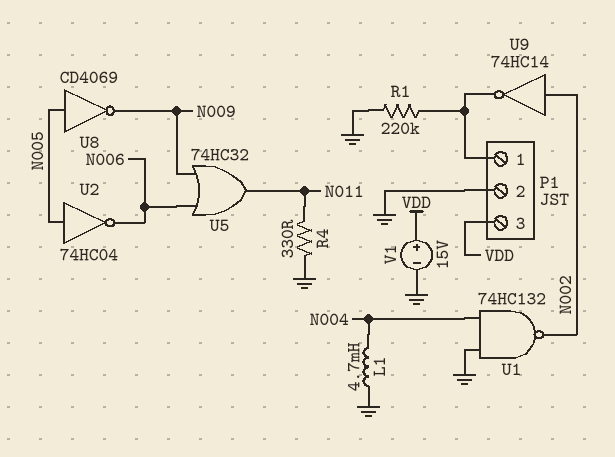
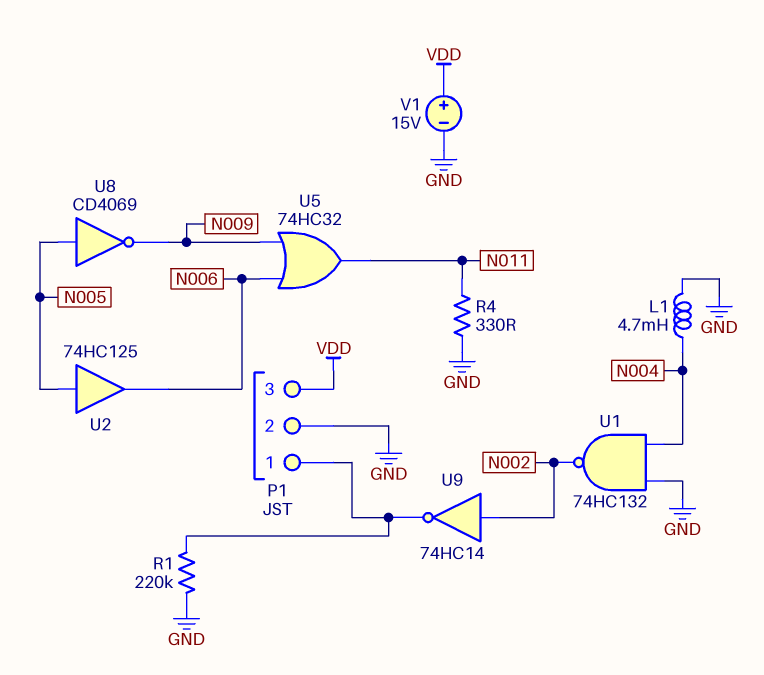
U2: NOT 74HC04 (in N005, out N006) -> buffer 74HC125 (in N005, out N006)

